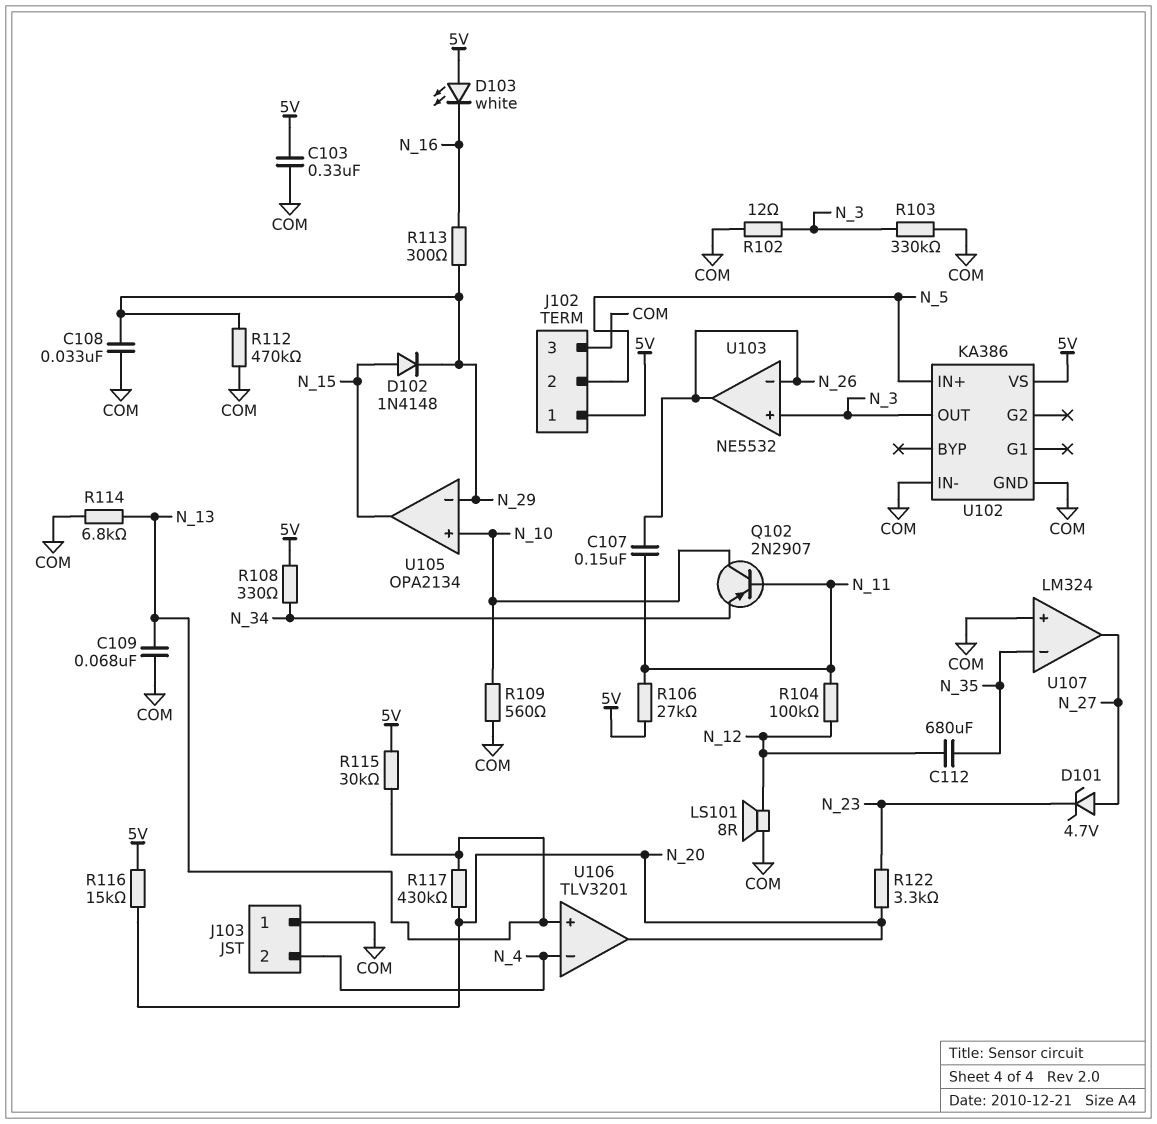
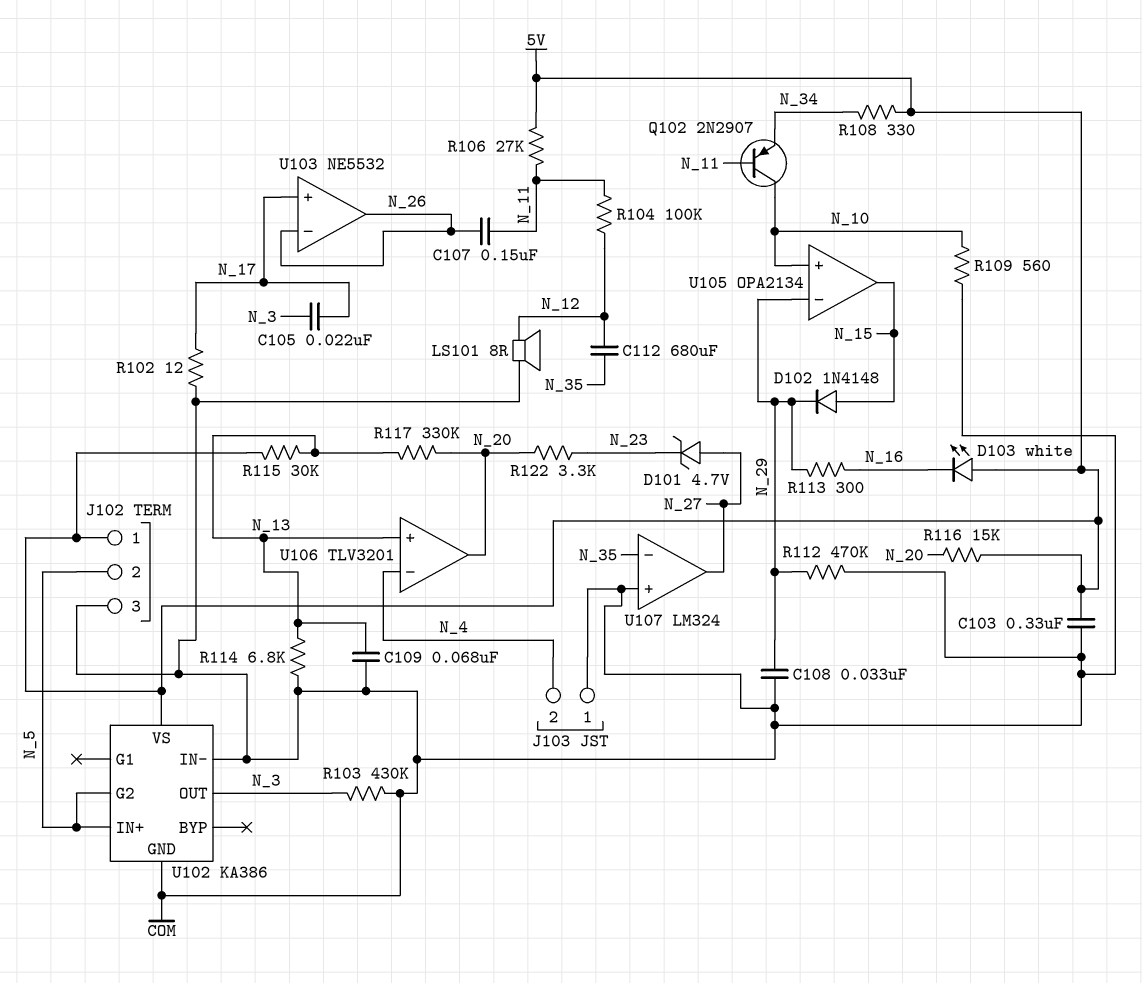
C105: none -> 22nF (N_3, N_17)
R102: 12 (COM, N_3) -> 12 (COM, N_17)
R103: 330k (COM, N_3) -> 430k (COM, N_3)
R117: 430k (N_13, N_20) -> 330k (N_13, N_20)
U102 pin G2: none -> N_5
U103 pin in+: N_3 -> N_17

